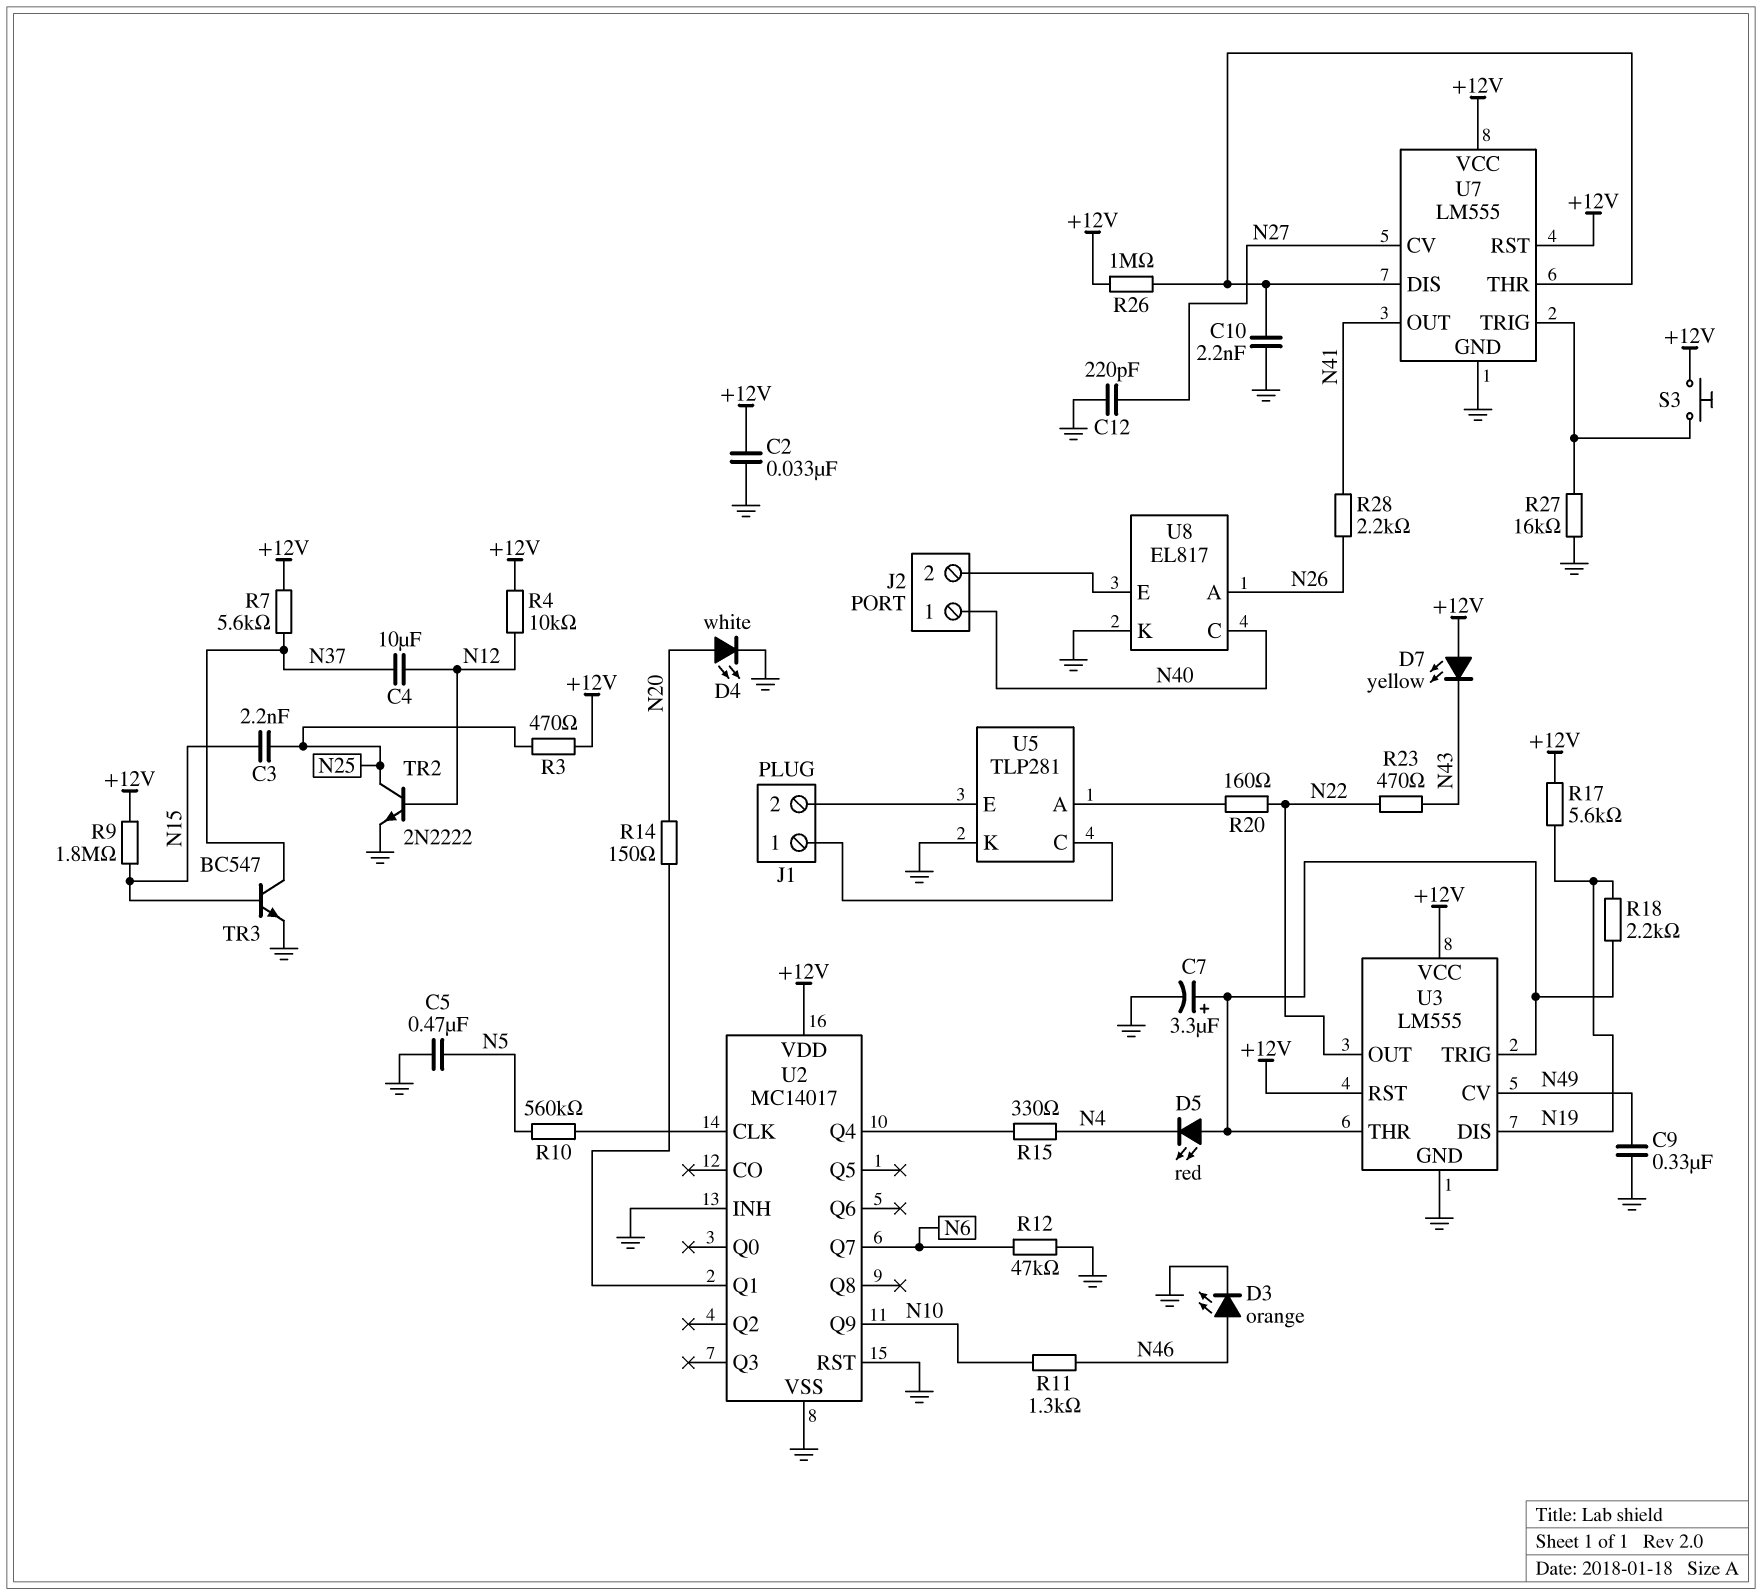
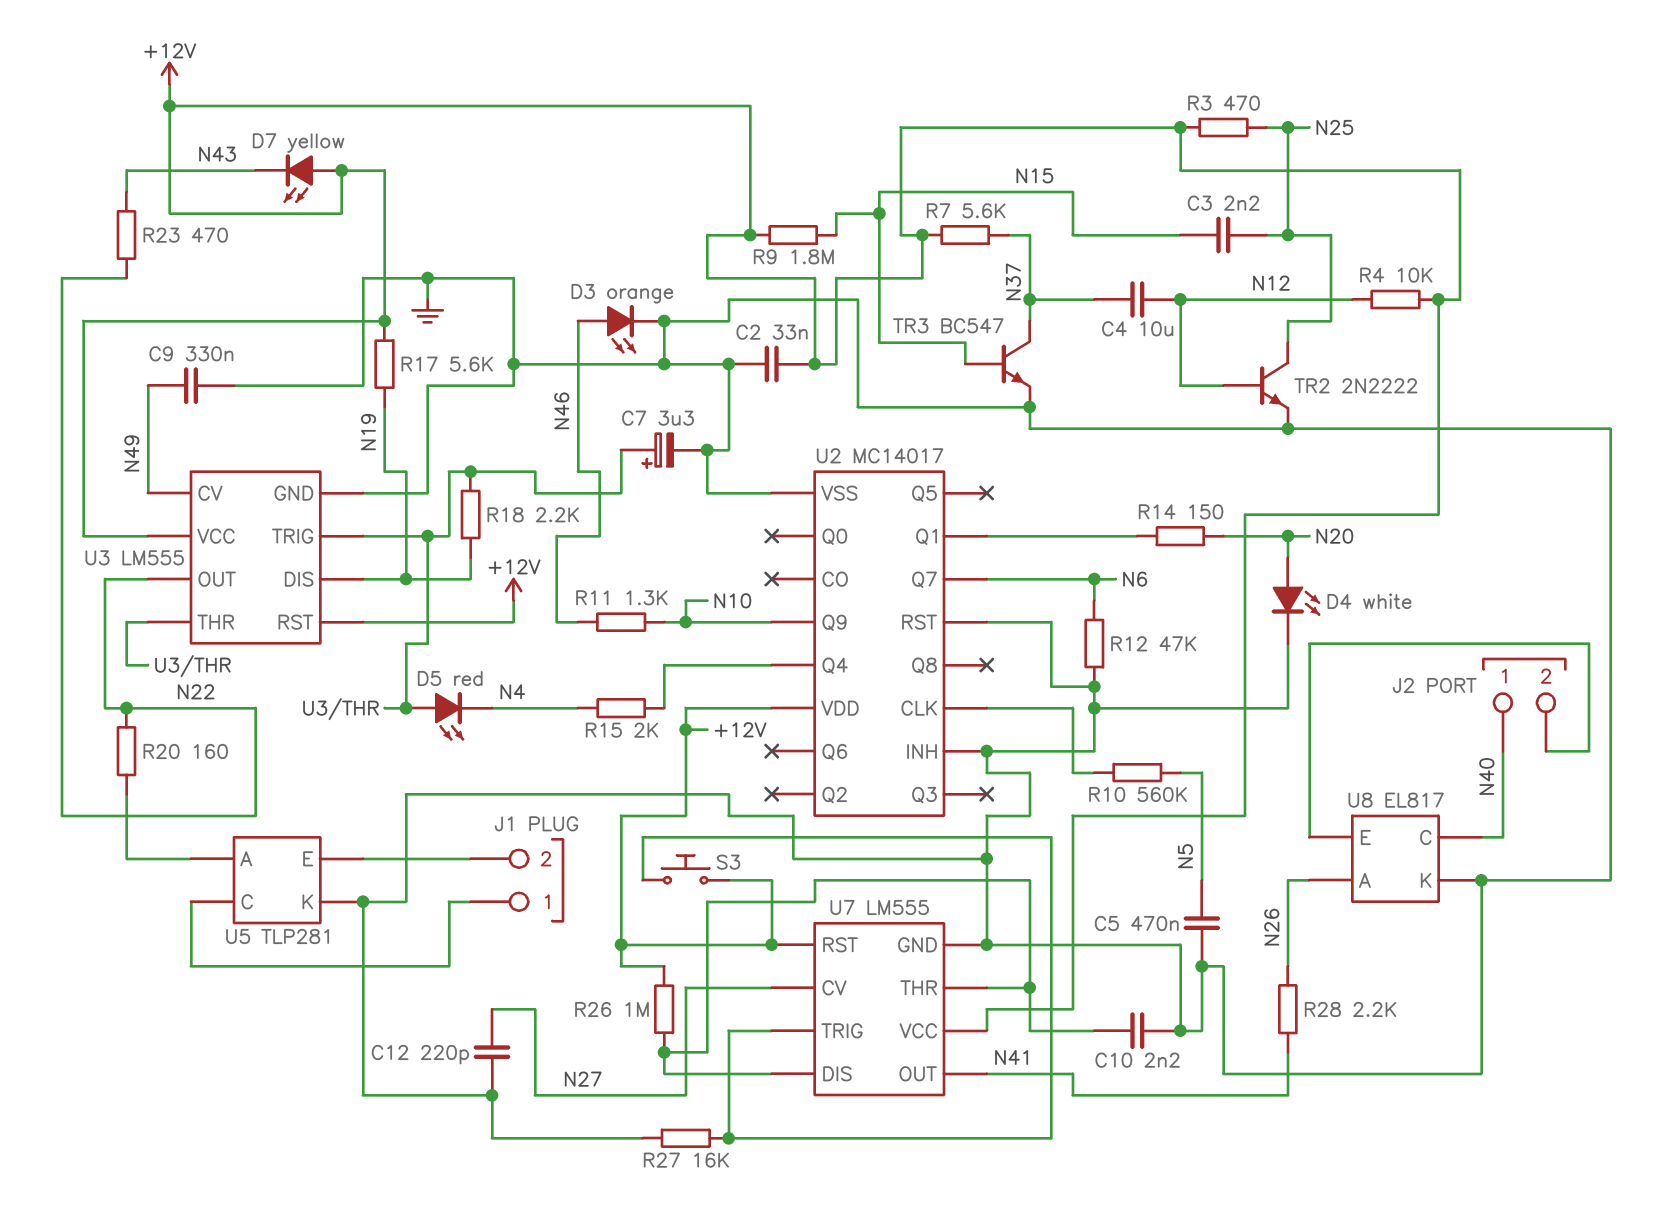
R15: 330 (N4, U2/Q4) -> 2k (N4, U2/Q4)

